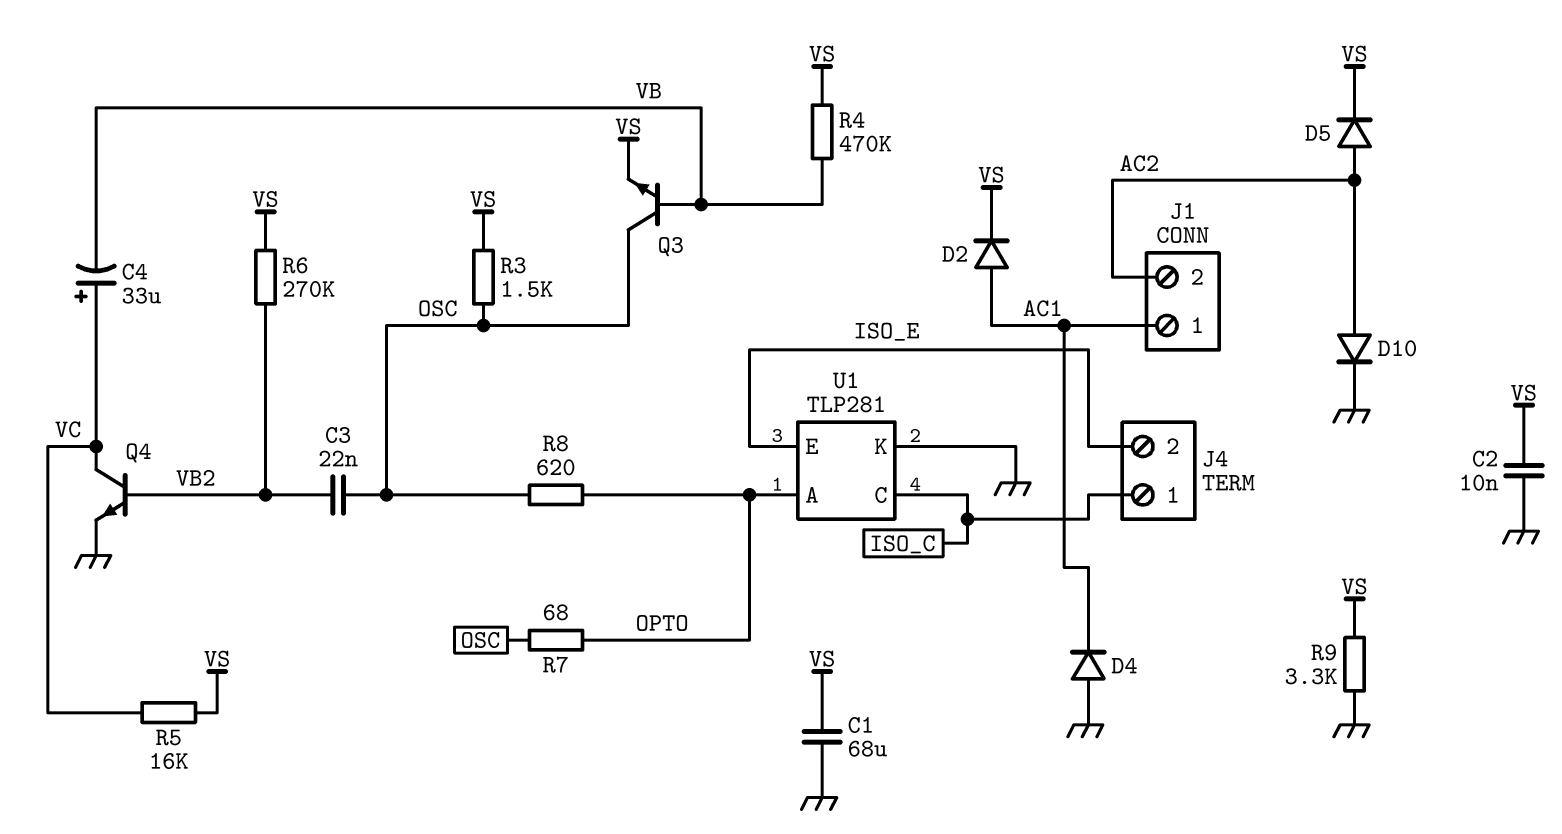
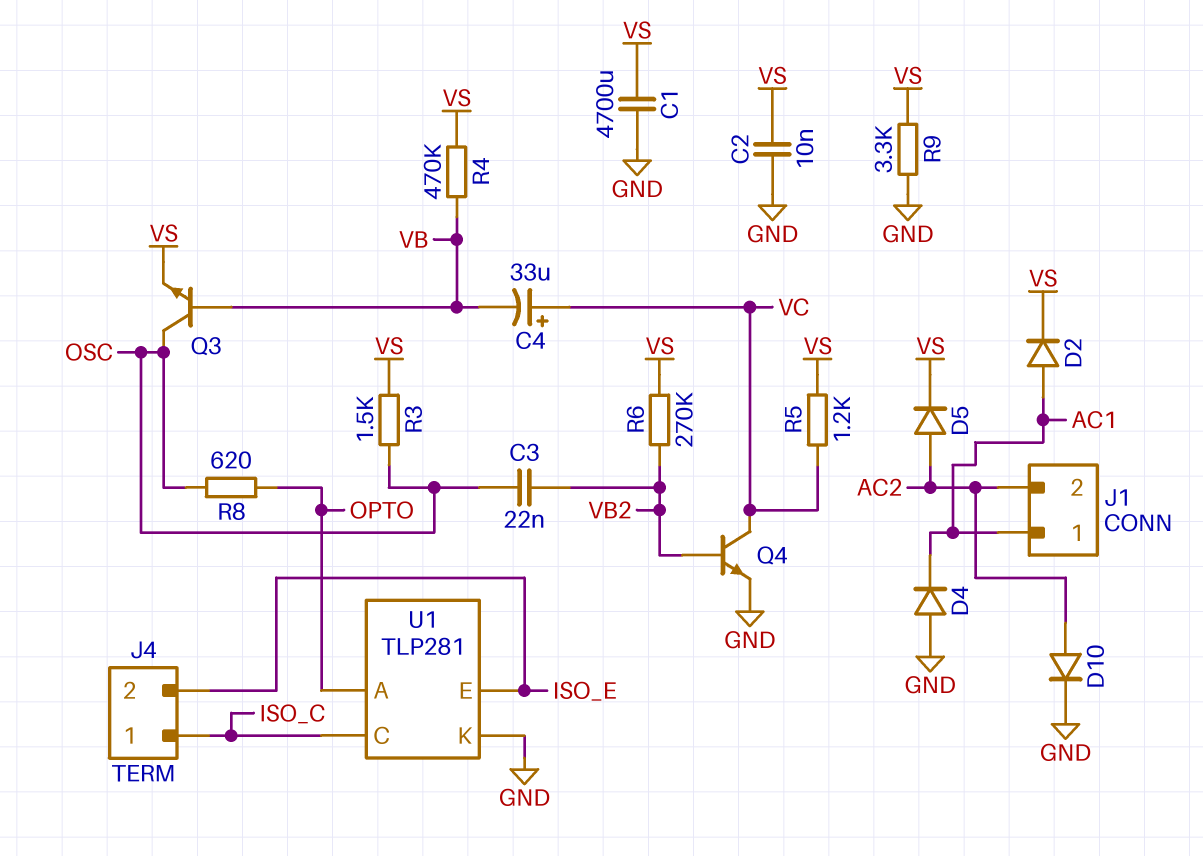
C1: 68uF (GND, VS) -> 4700uF (GND, VS)
R5: 16k (VC, VS) -> 1.2k (VC, VS)
R7: 68 (OPTO, OSC) -> none

